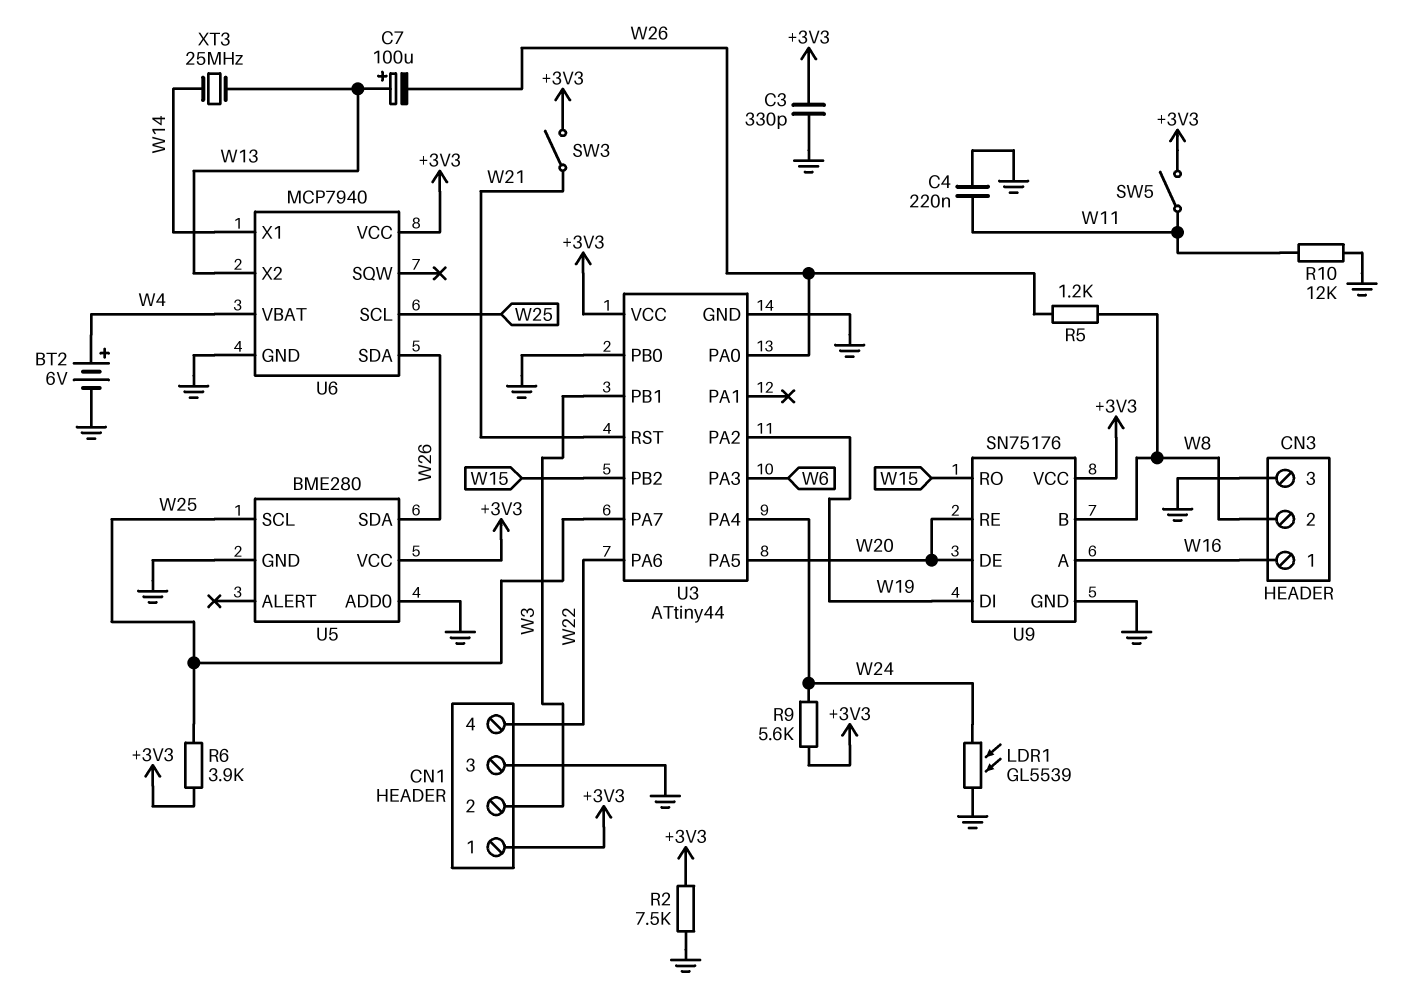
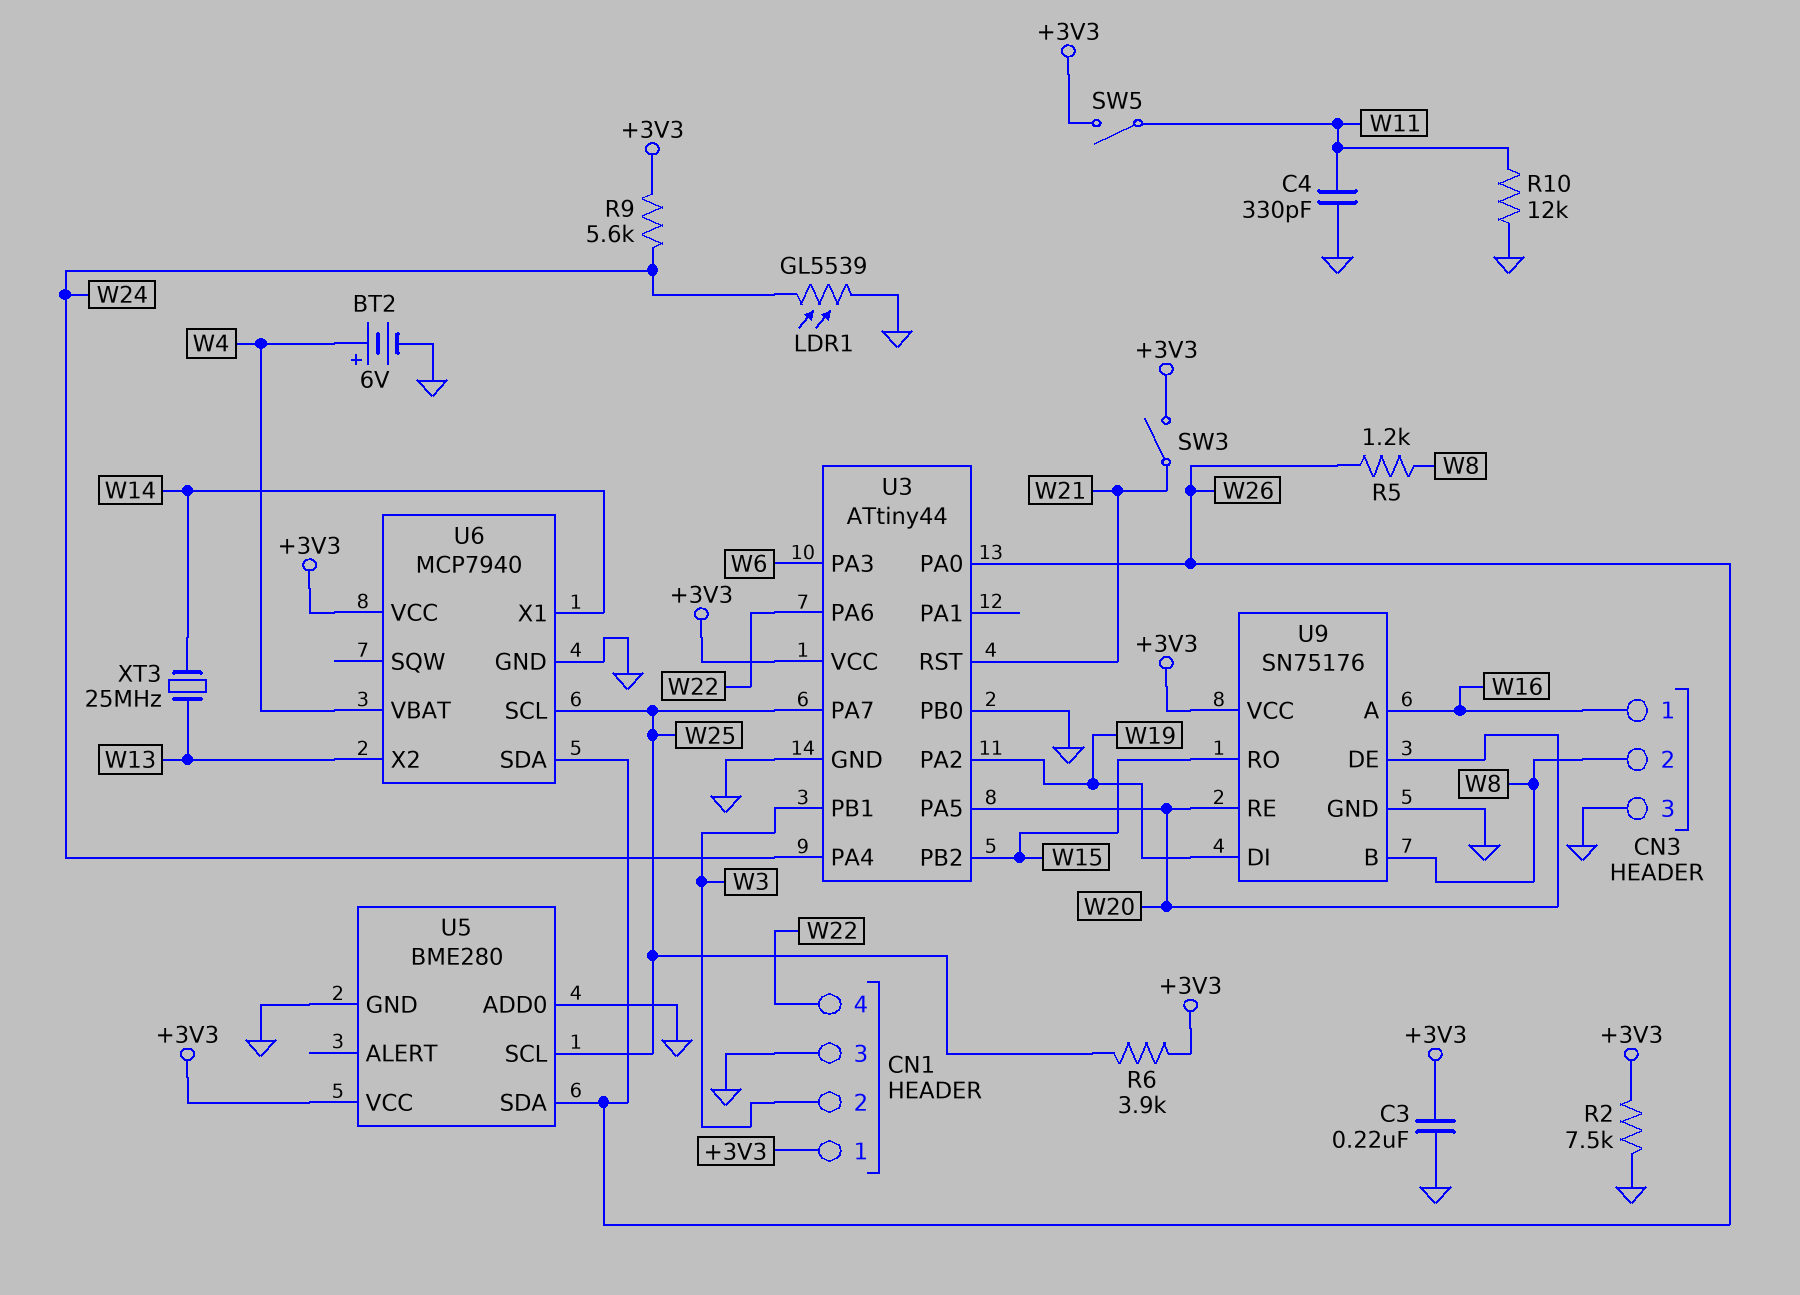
C3: 330pF (+3V3, GND) -> 220nF (+3V3, GND)
C4: 220nF (GND, W11) -> 330pF (GND, W11)
C7: 100uF (plus W13, minus W26) -> none

